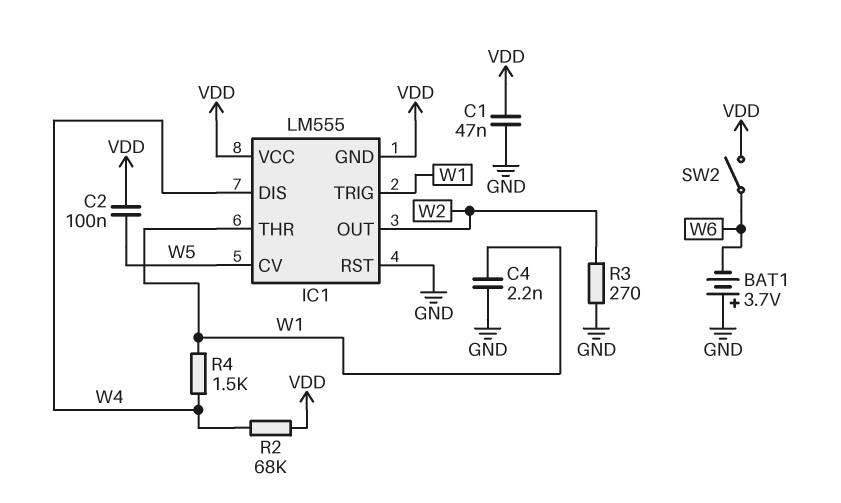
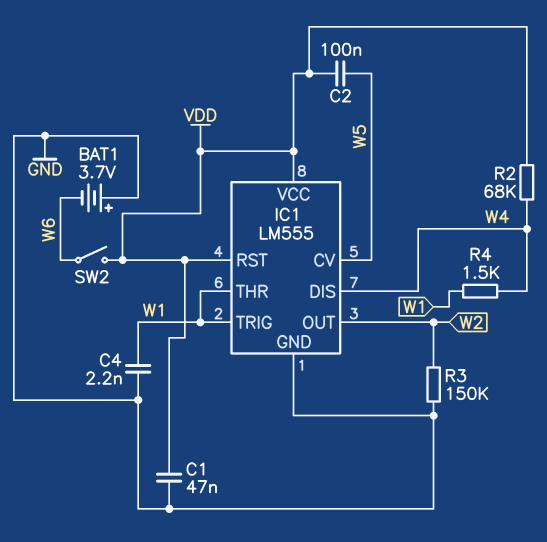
IC1 pin GND: VDD -> GND
IC1 pin RST: GND -> VDD
R3: 270 (GND, W2) -> 150k (GND, W2)

